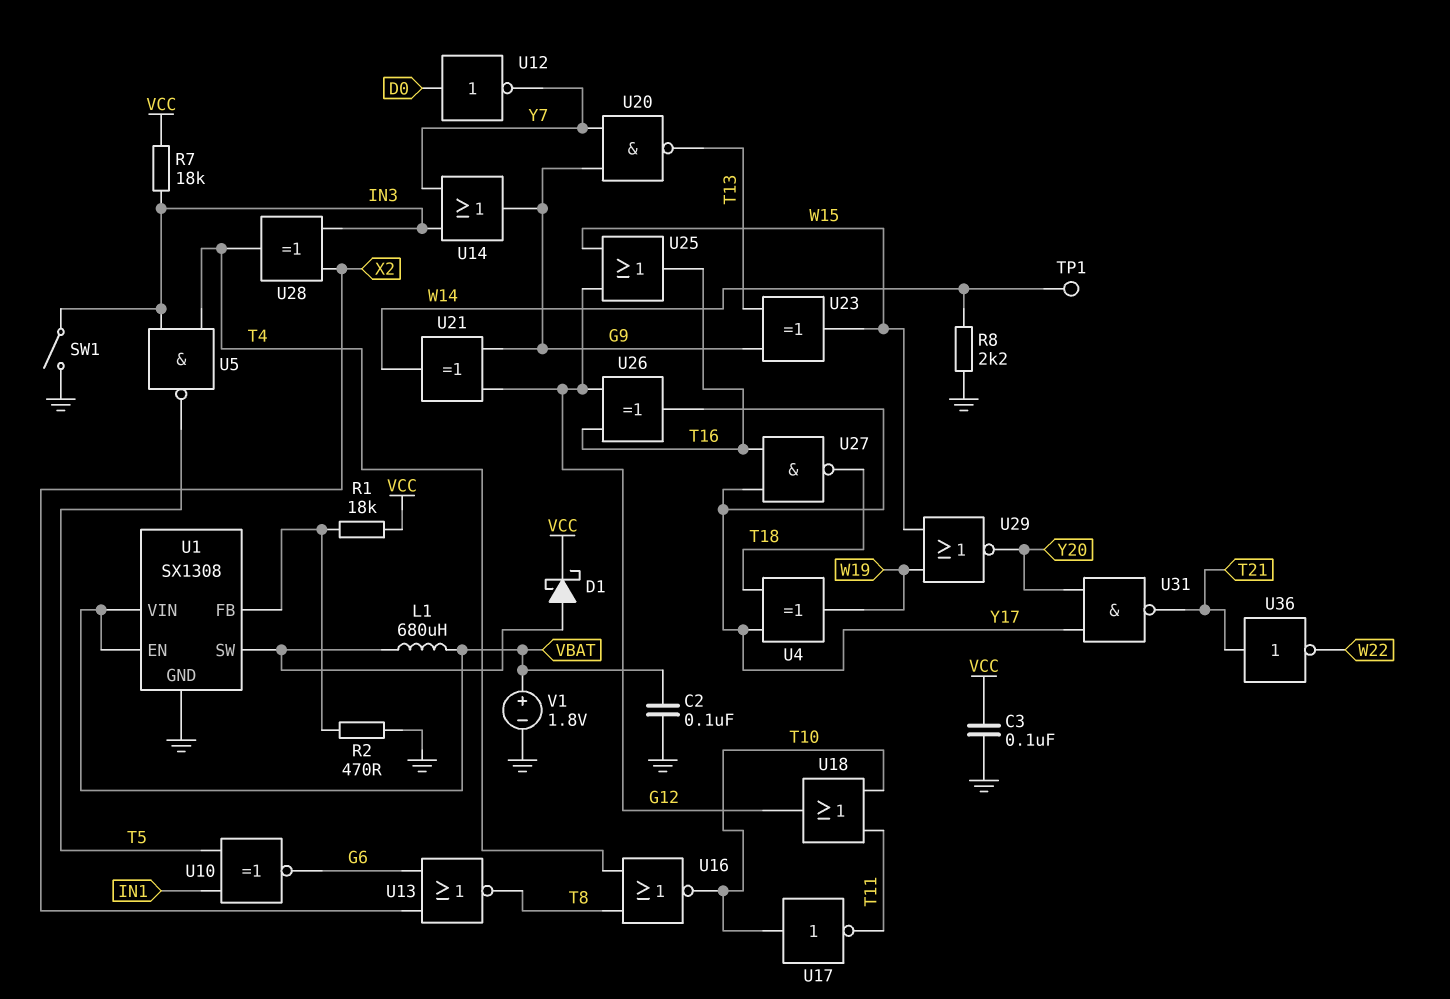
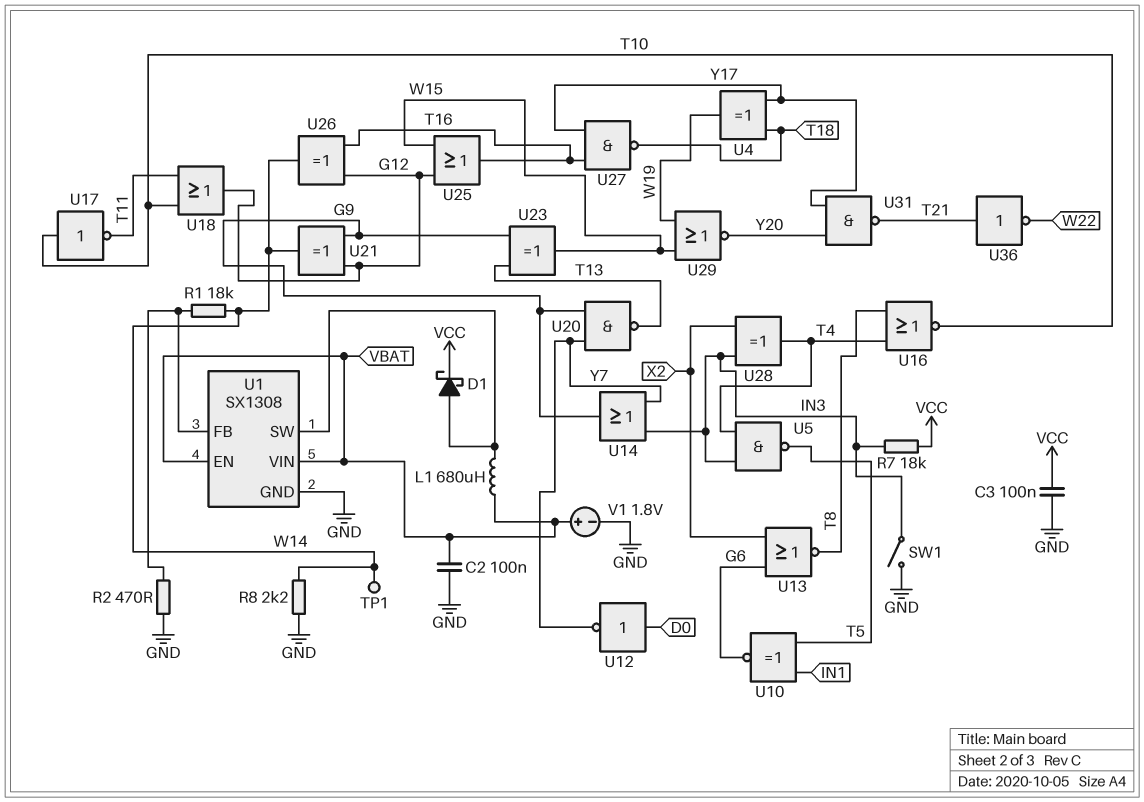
R1: 18k (U1/FB, VCC) -> 18k (U1/FB, W14)
U26: XOR (in G12, in T16, out Y17) -> XOR (in G12, in T16, out W14)

